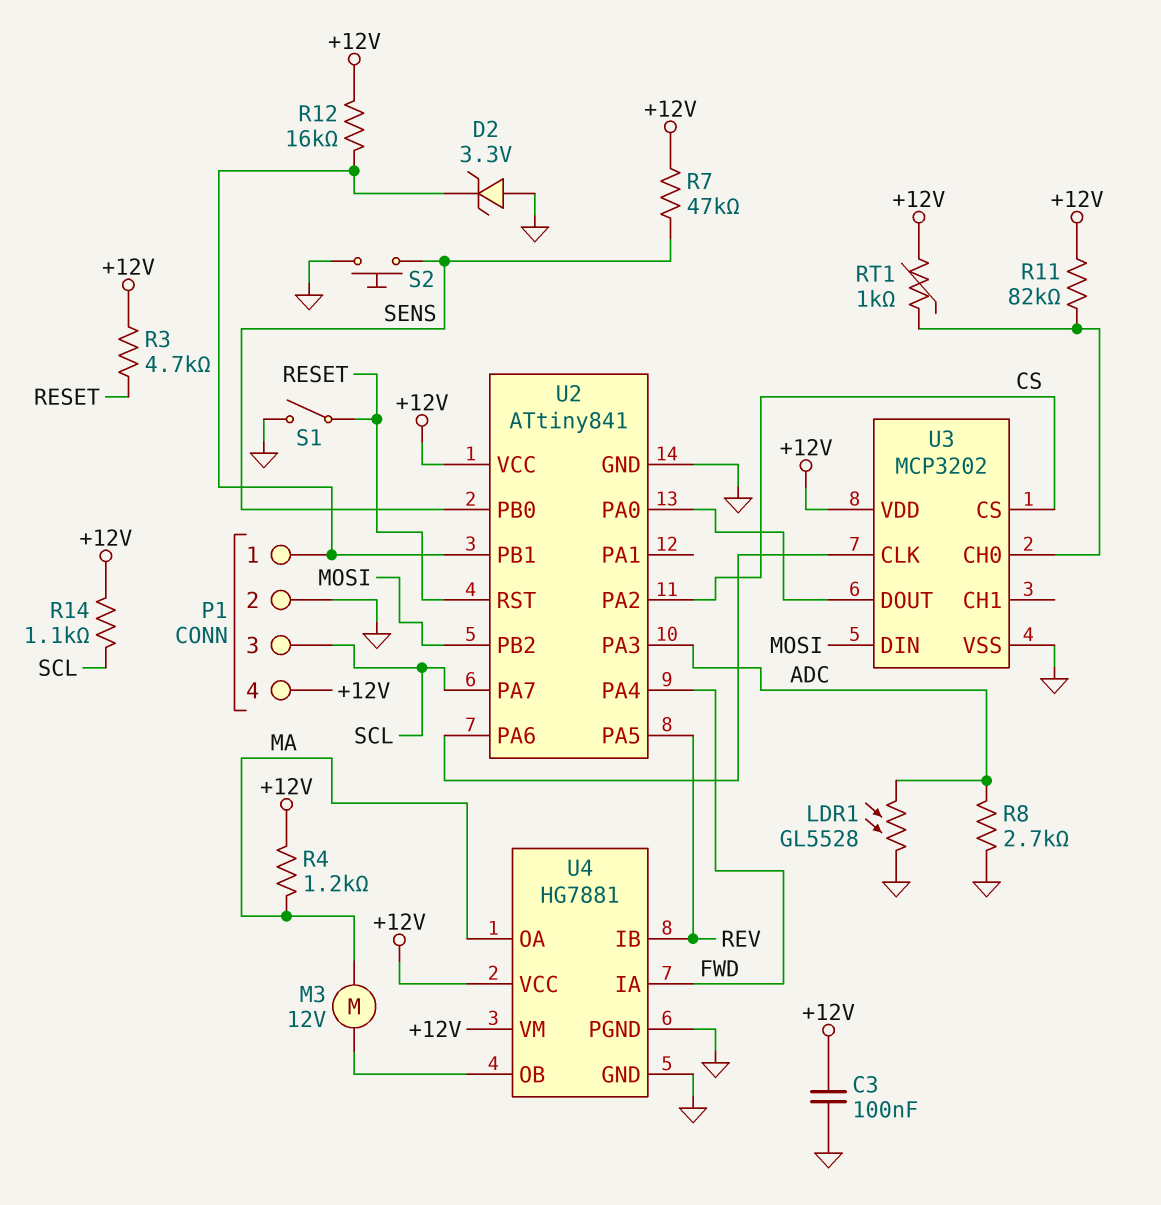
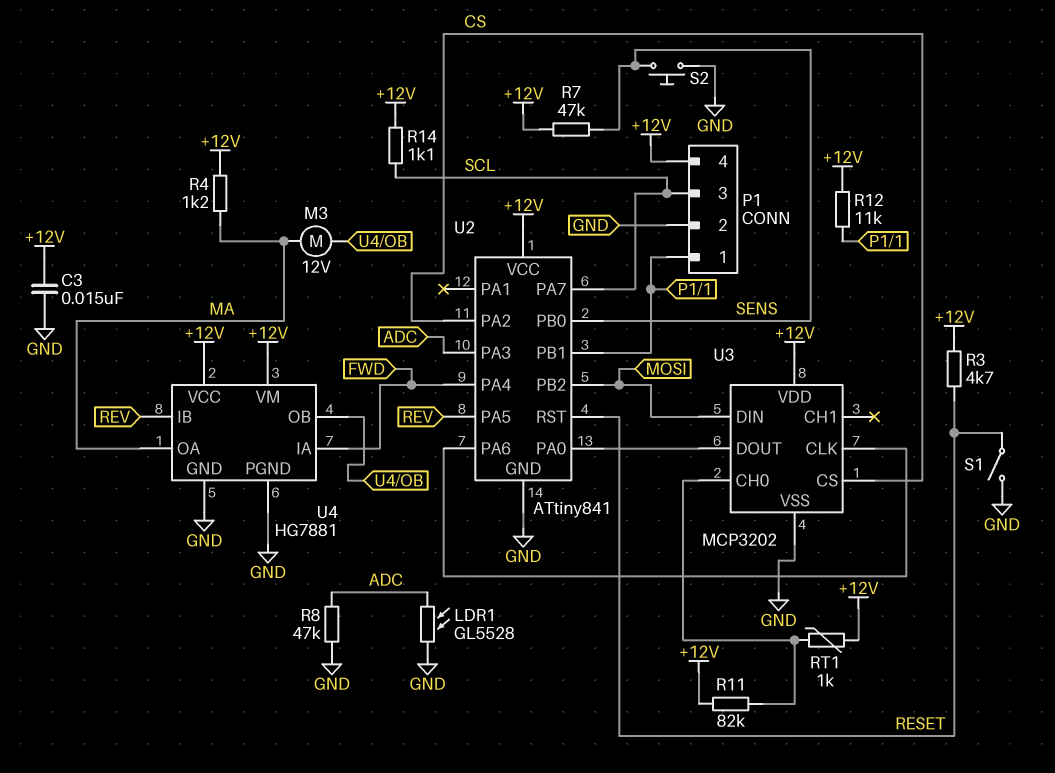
C3: 100nF (+12V, GND) -> 15nF (+12V, GND)
D2: zener 3.3V (A GND, K P1/1) -> none
R8: 2.7k (ADC, GND) -> 47k (ADC, GND)
R12: 16k (+12V, P1/1) -> 11k (+12V, P1/1)

